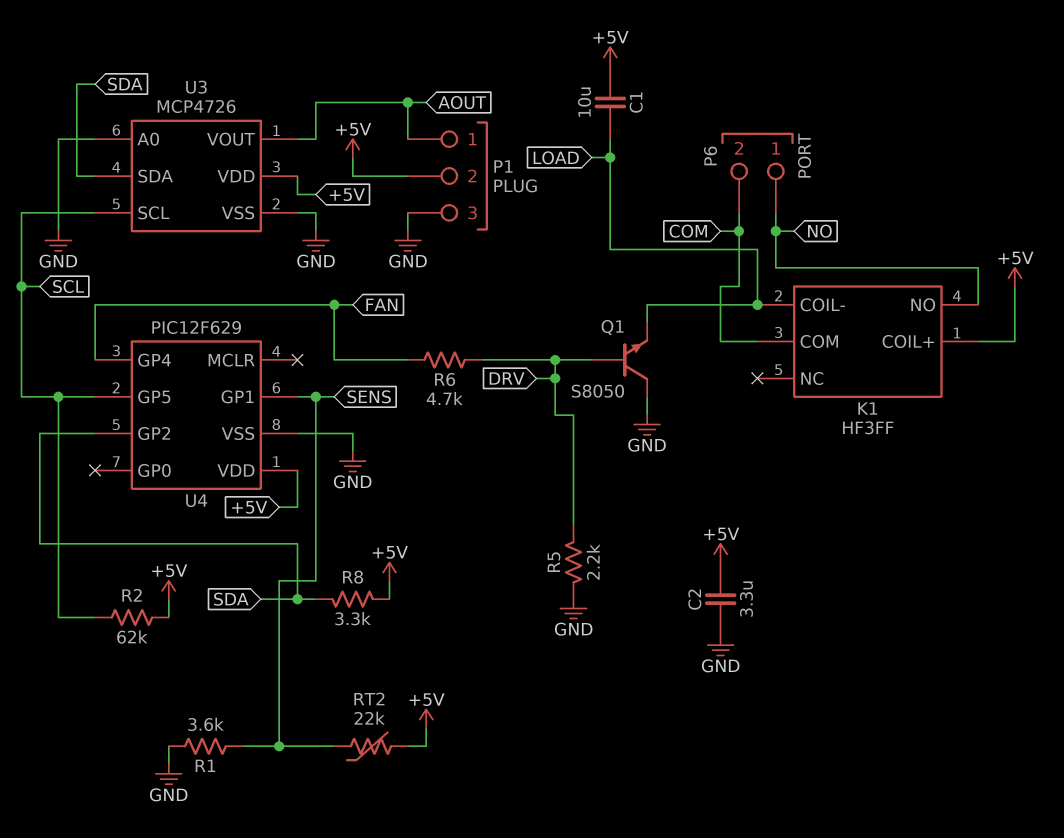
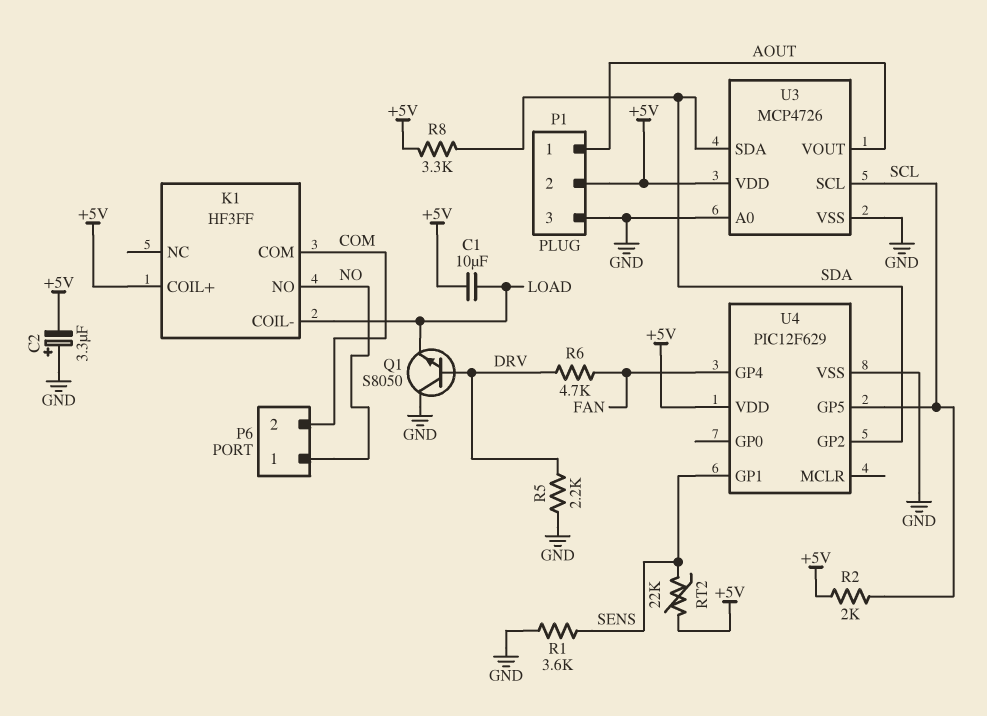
C2: 3.3uF (+5V, GND) -> 3.3uF (plus GND, minus +5V)
R2: 62k (+5V, SCL) -> 2k (+5V, SCL)

